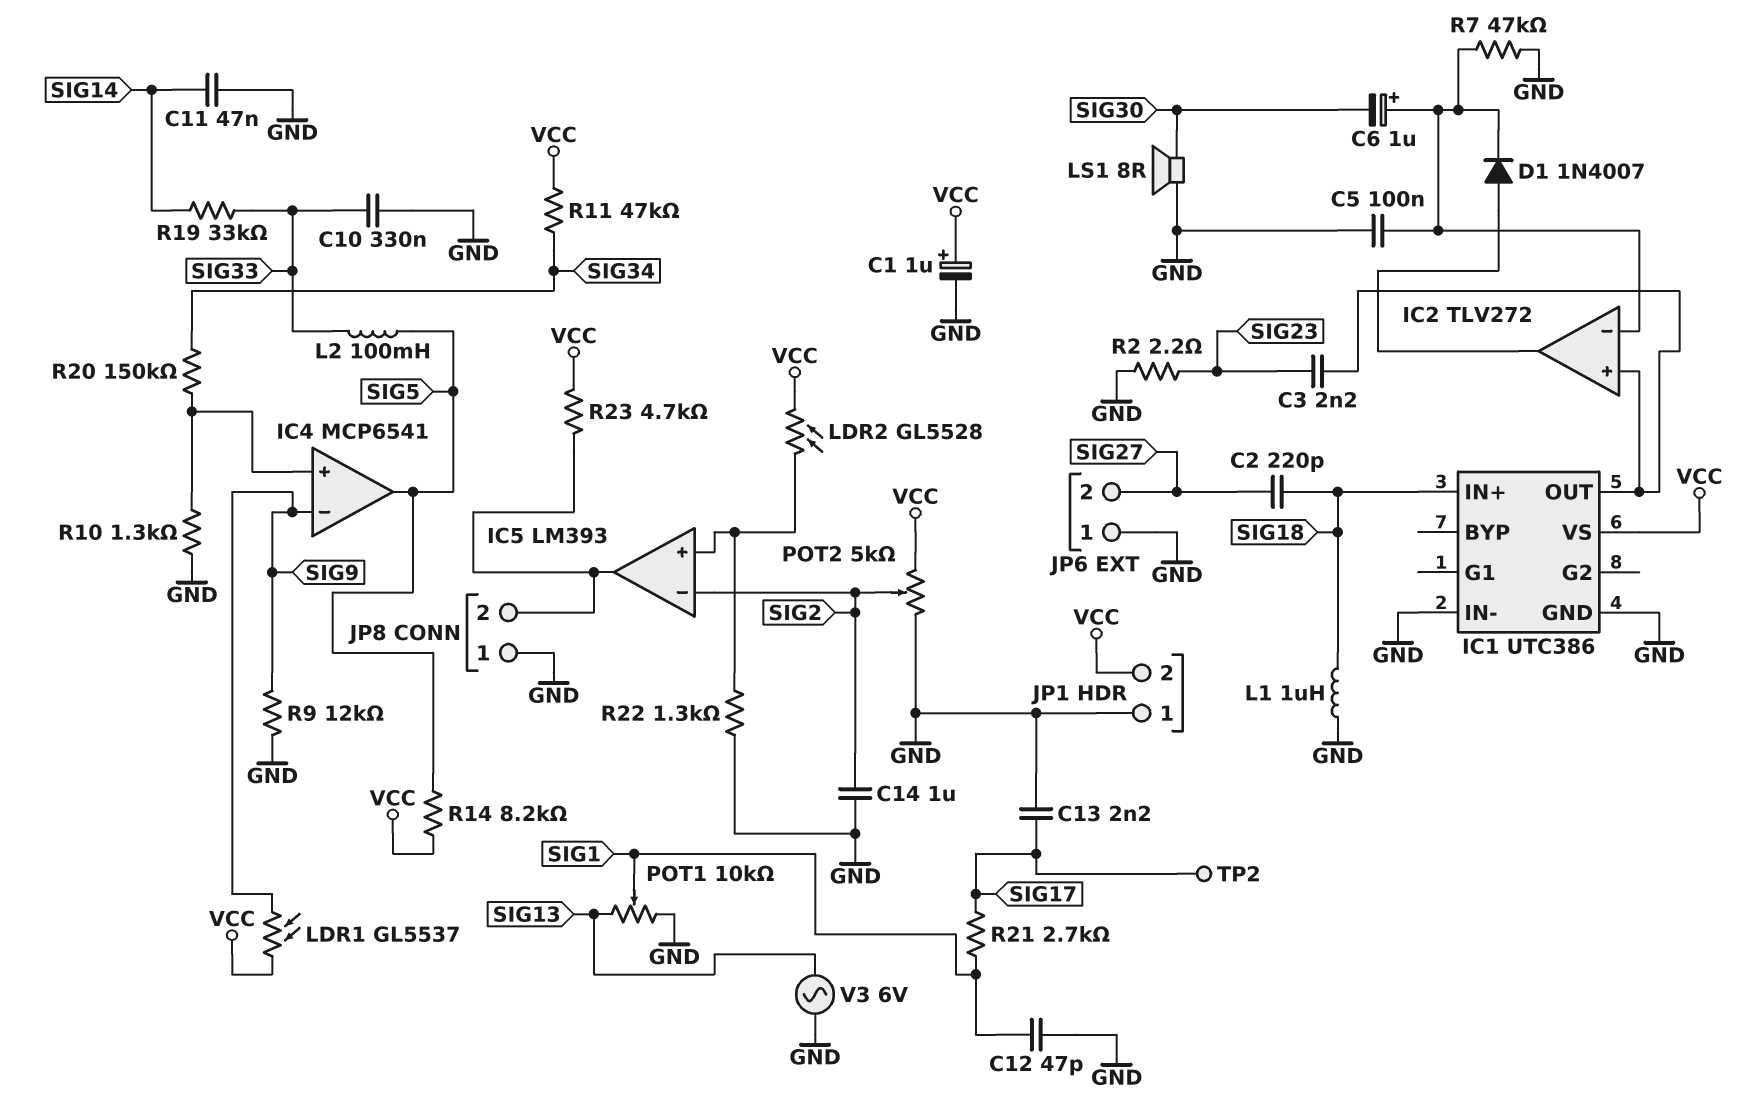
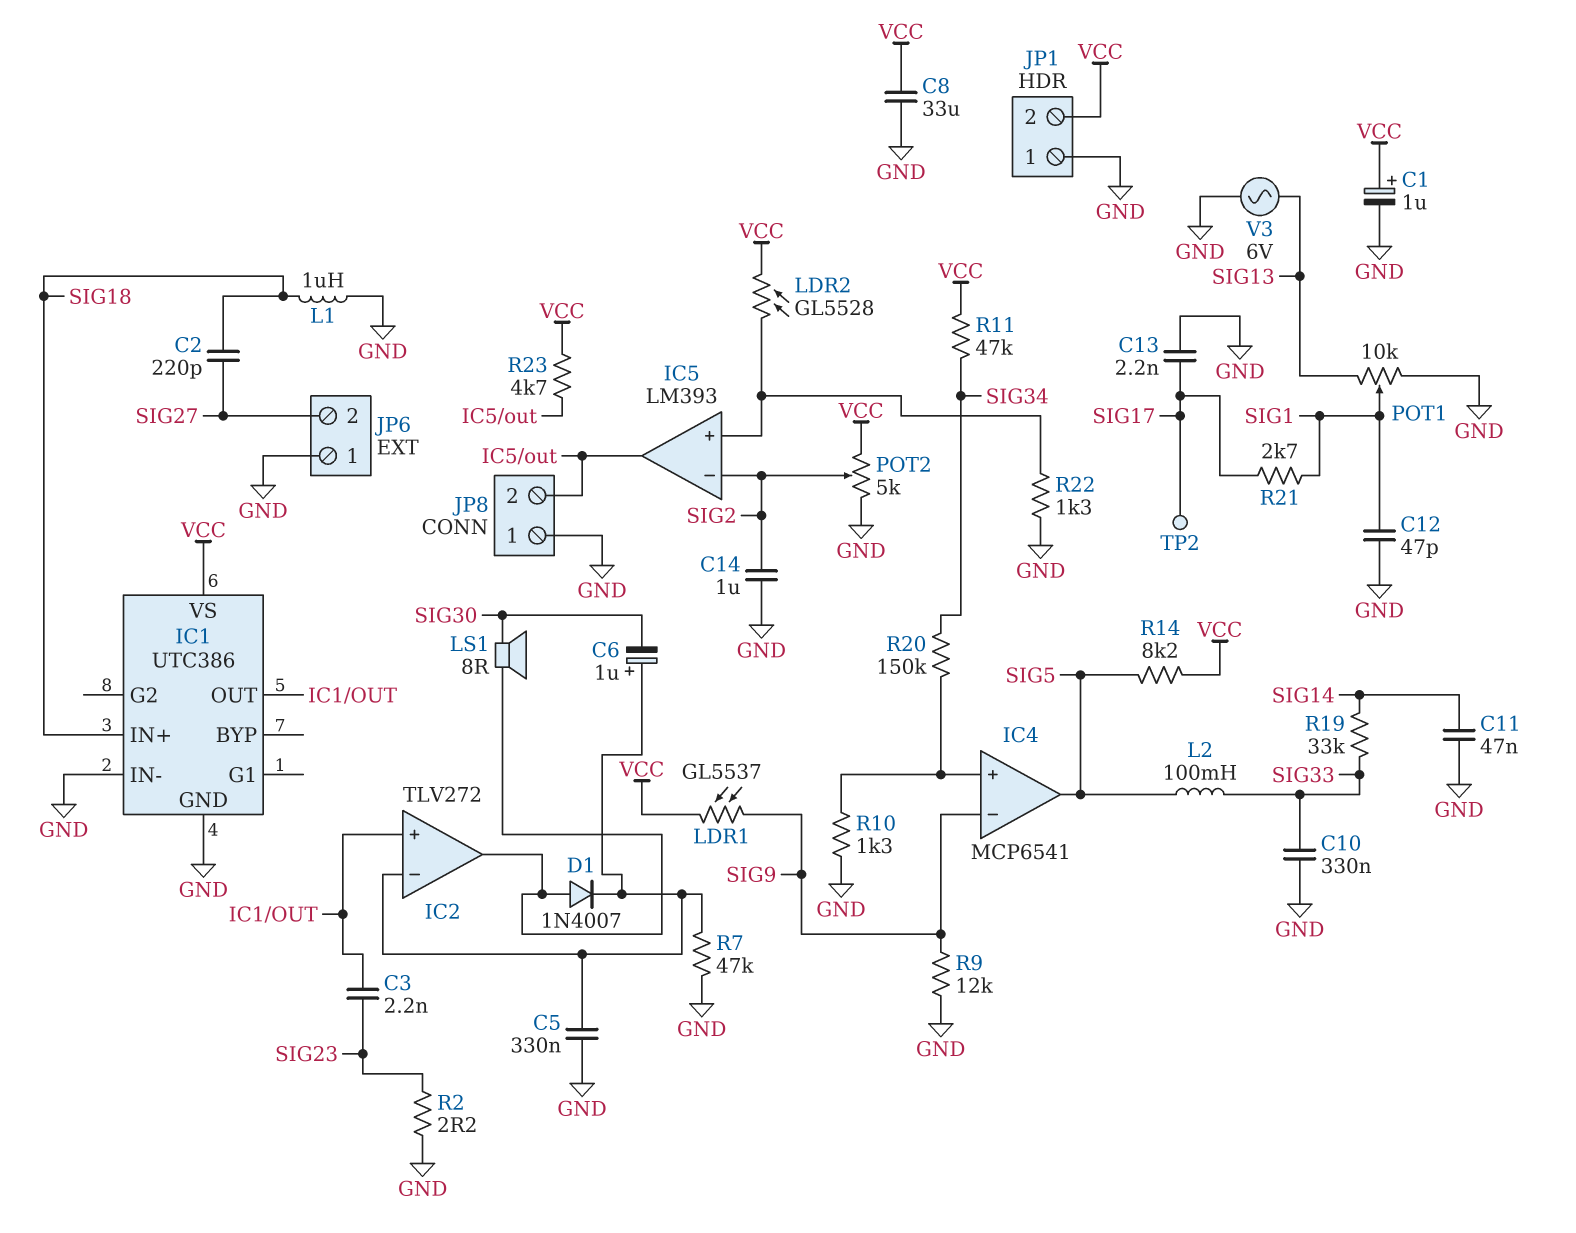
C5: 100nF (GND, IC2/in-) -> 330nF (GND, IC2/in-)
C8: none -> 33uF (GND, VCC)
LS1: speaker 8R (GND, SIG30) -> speaker 8R (IC2/out, SIG30)

